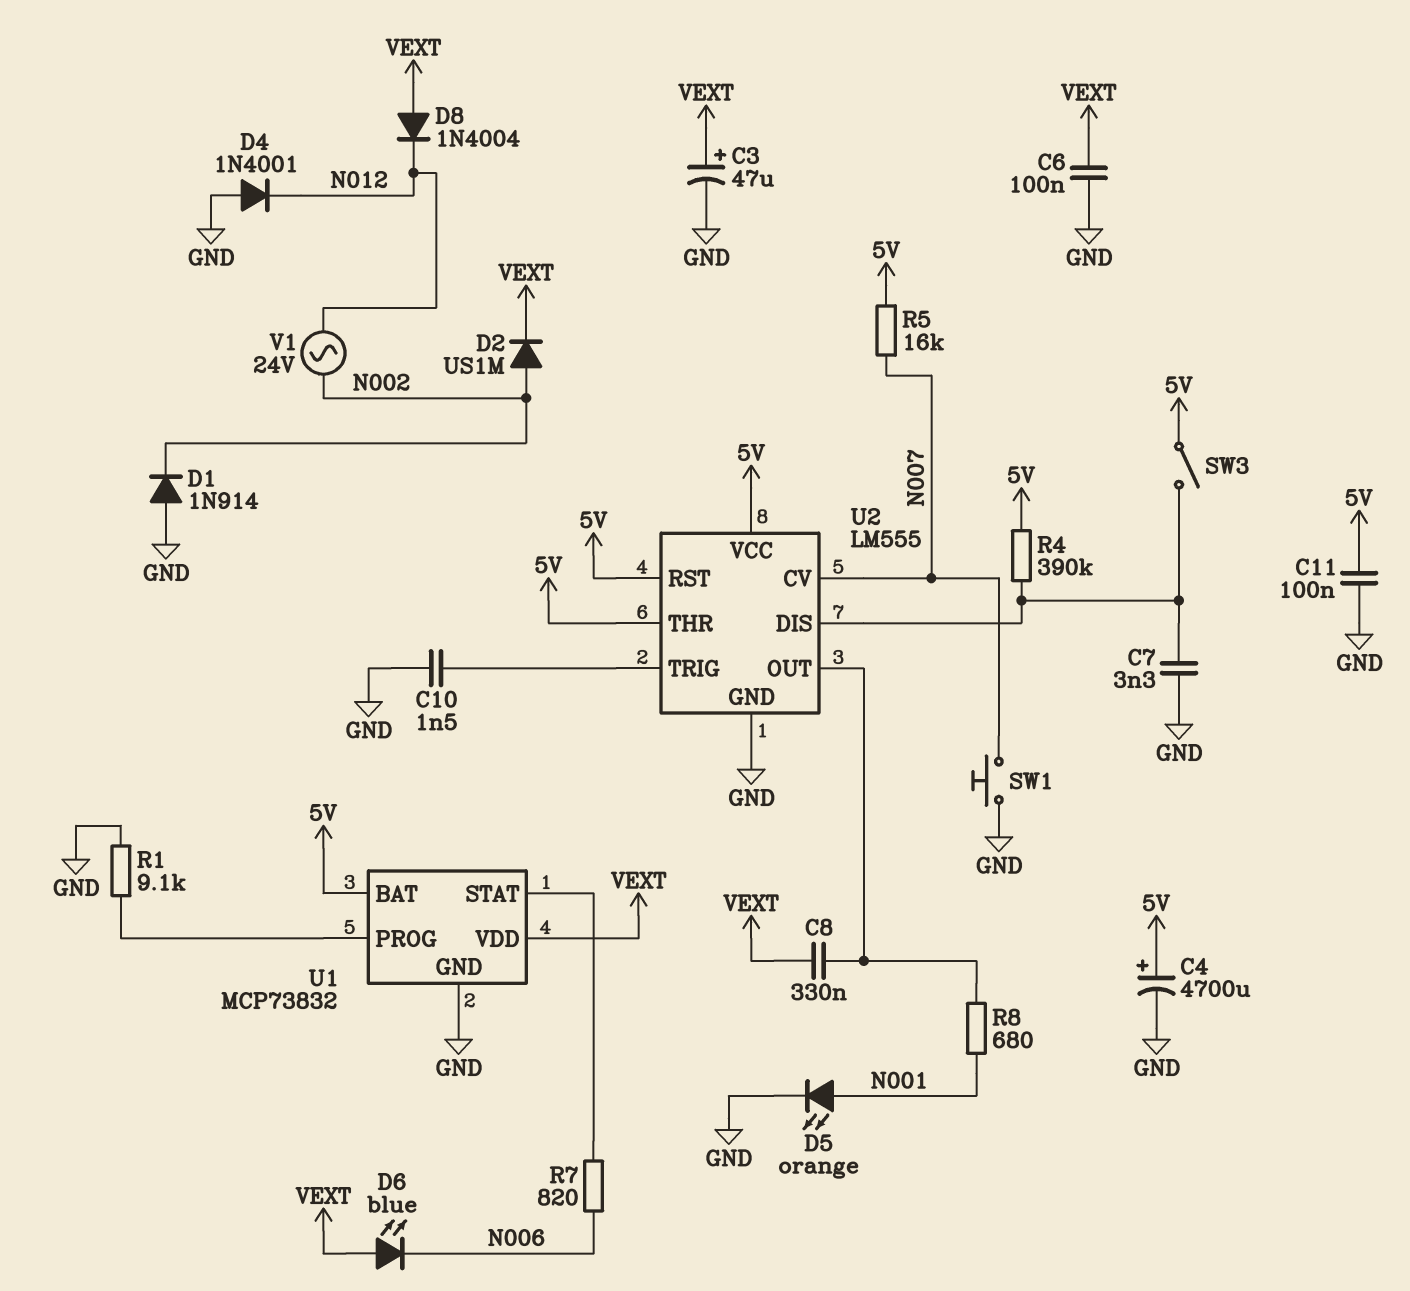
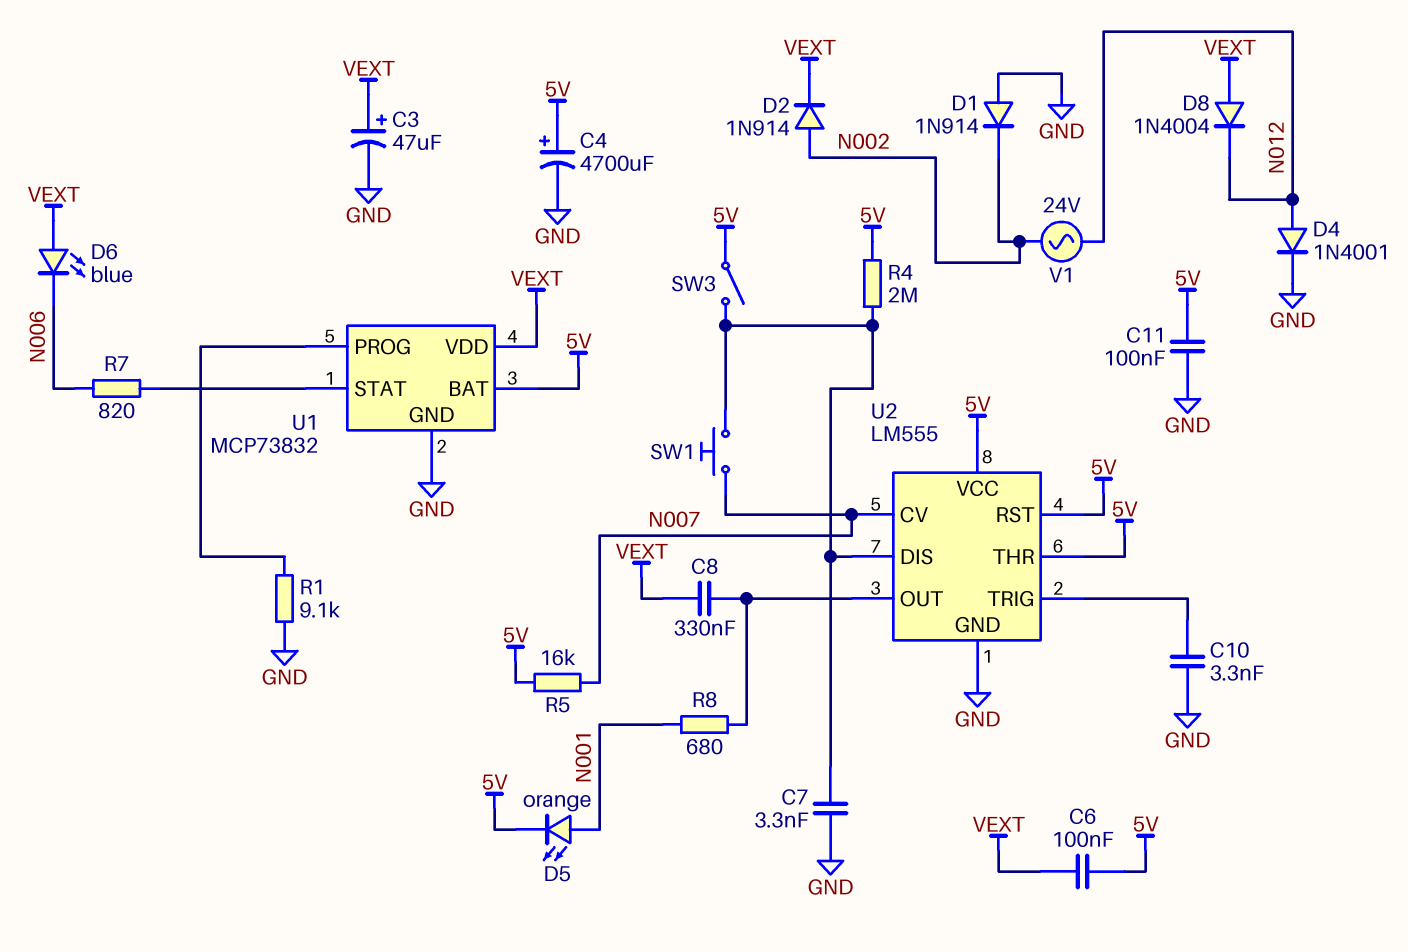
C6: 100nF (GND, VEXT) -> 100nF (5V, VEXT)
C10: 1.5nF (GND, U2/TRIG) -> 3.3nF (GND, U2/TRIG)
D2: diode US1M (A N002, K VEXT) -> diode 1N914 (A N002, K VEXT)
D4: diode 1N4001 (A GND, K N012) -> diode 1N4001 (A N012, K GND)
D5: LED orange (A N001, K GND) -> LED orange (A N001, K 5V)
R4: 390k (5V, U2/DIS) -> 2M (5V, U2/DIS)
SW1: button (GND, N007) -> button (N007, U2/DIS)

